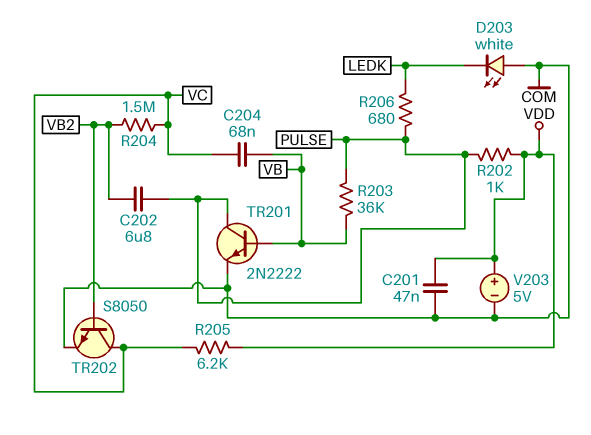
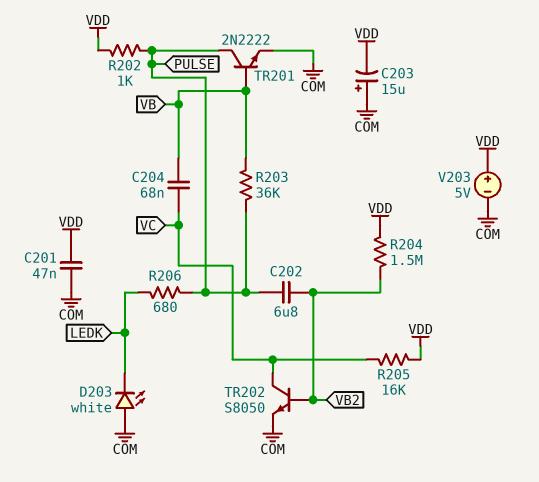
C203: none -> 15uF (plus COM, minus VDD)
R204: 1.5M (VB2, VC) -> 1.5M (VB2, VDD)
R205: 6.2k (VC, VDD) -> 16k (VC, VDD)

